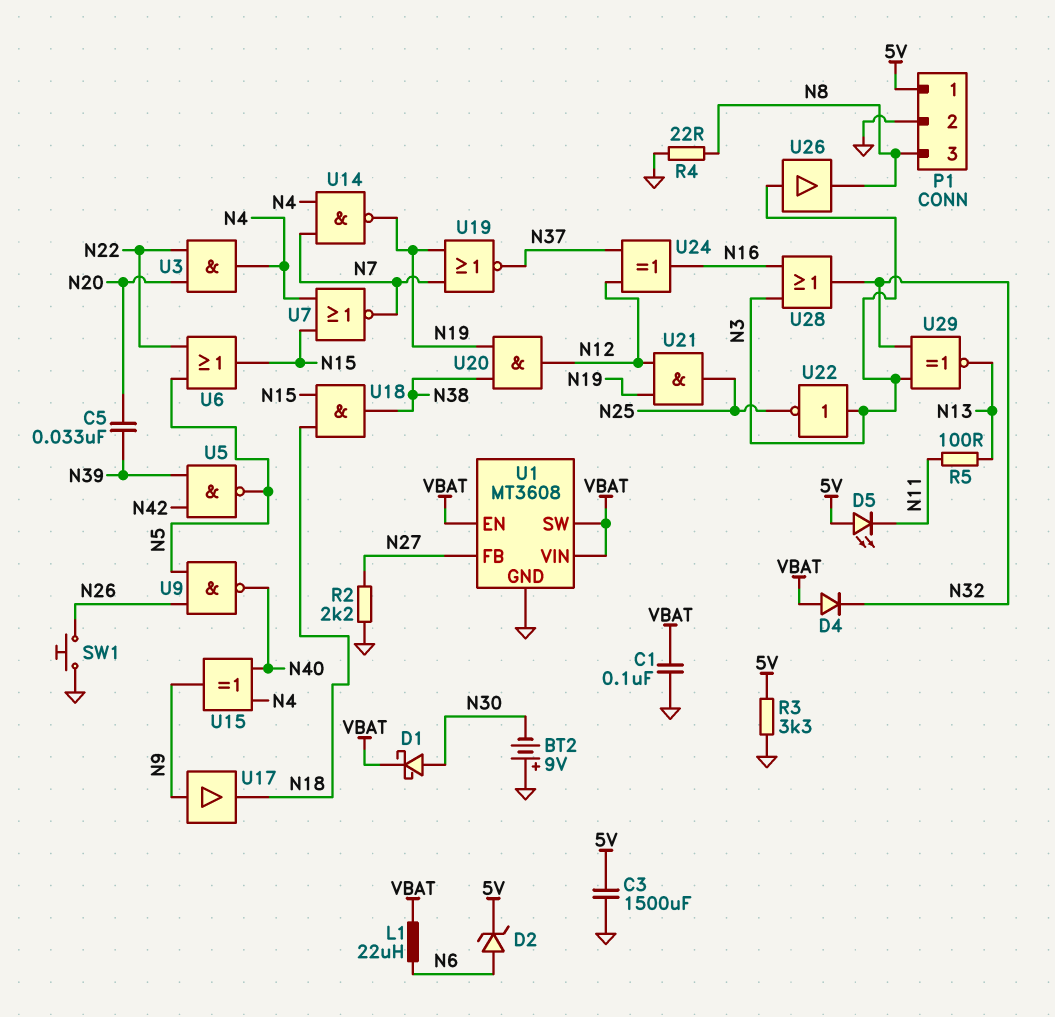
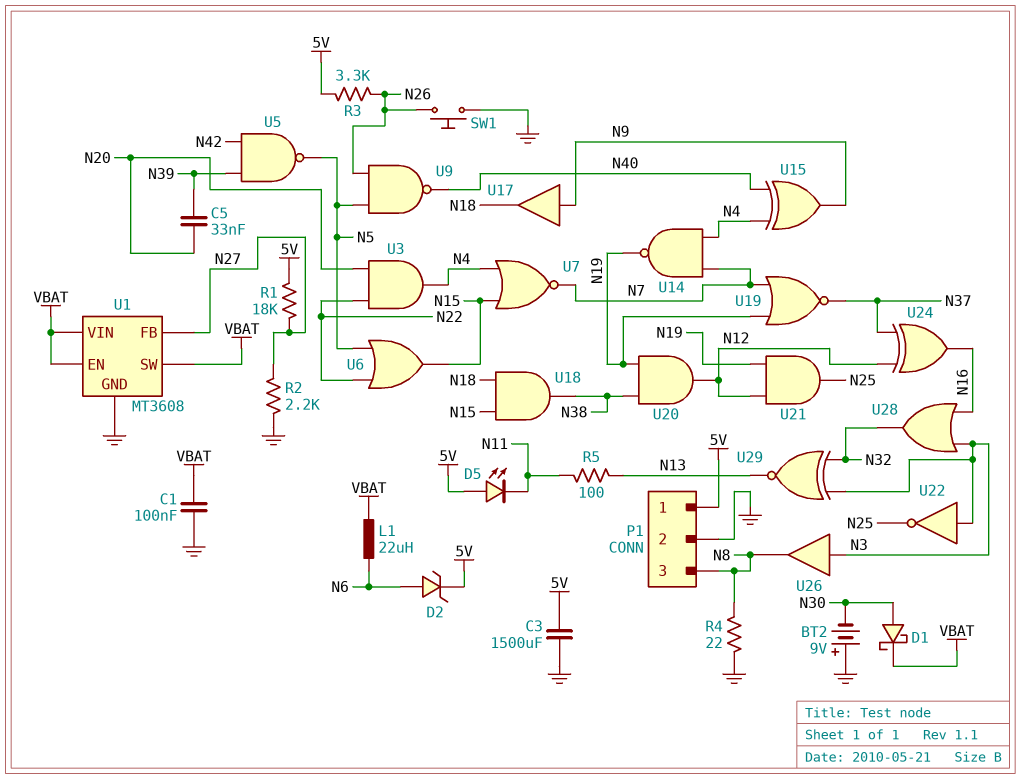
D4: diode (A VBAT, K N32) -> none
R1: none -> 18k (5V, N27)
R3: 3.3k (5V, GND) -> 3.3k (5V, N26)

